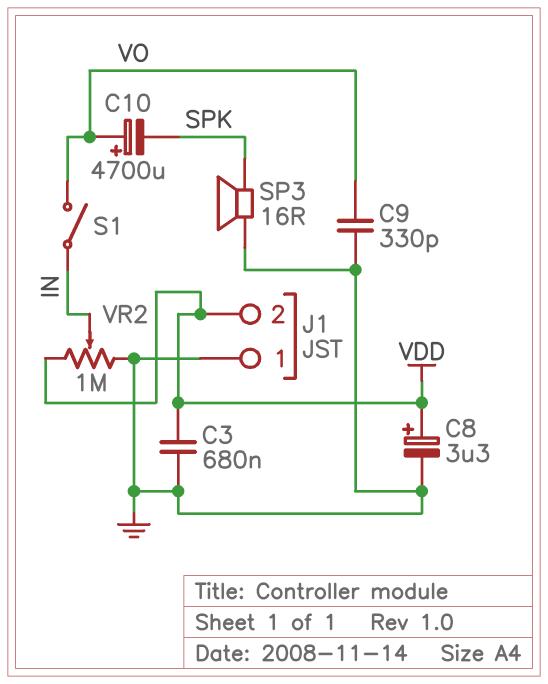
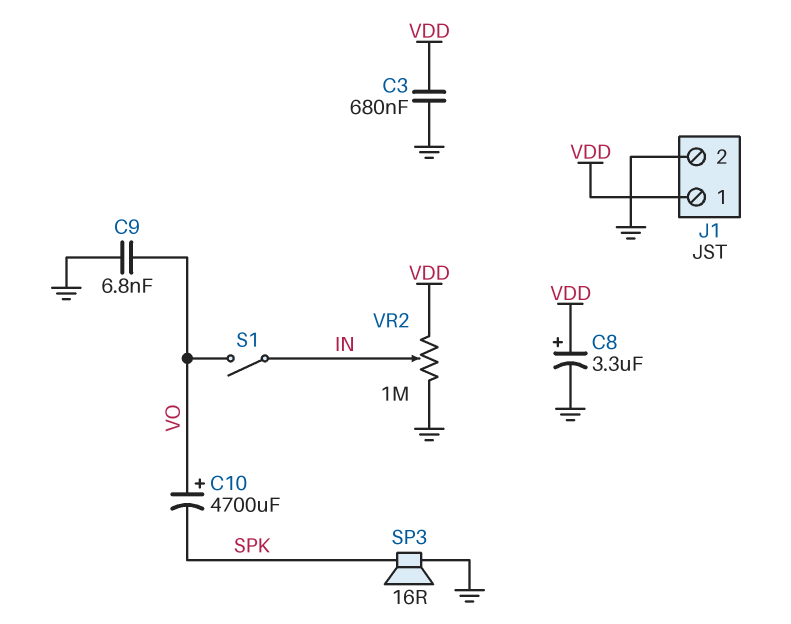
C9: 330pF (GND, VO) -> 6.8nF (GND, VO)
J1 pin 1: GND -> VDD
J1 pin 2: VDD -> GND

